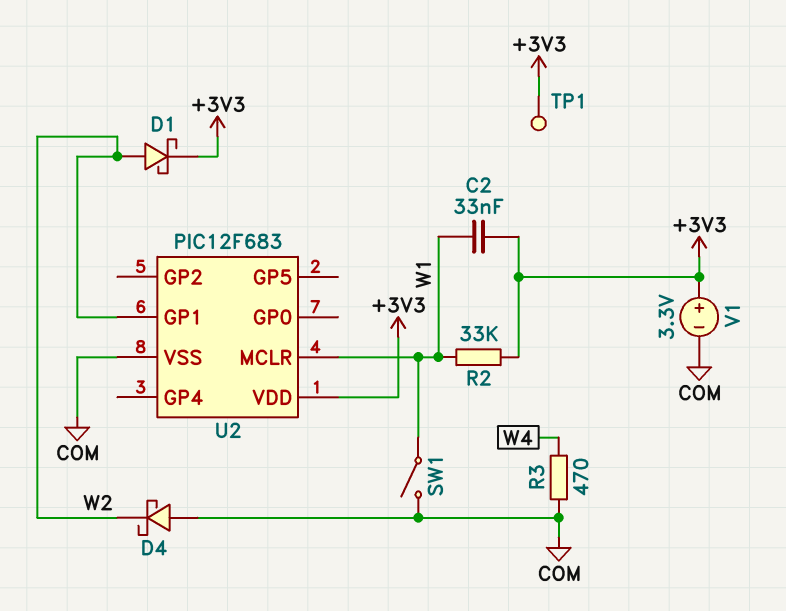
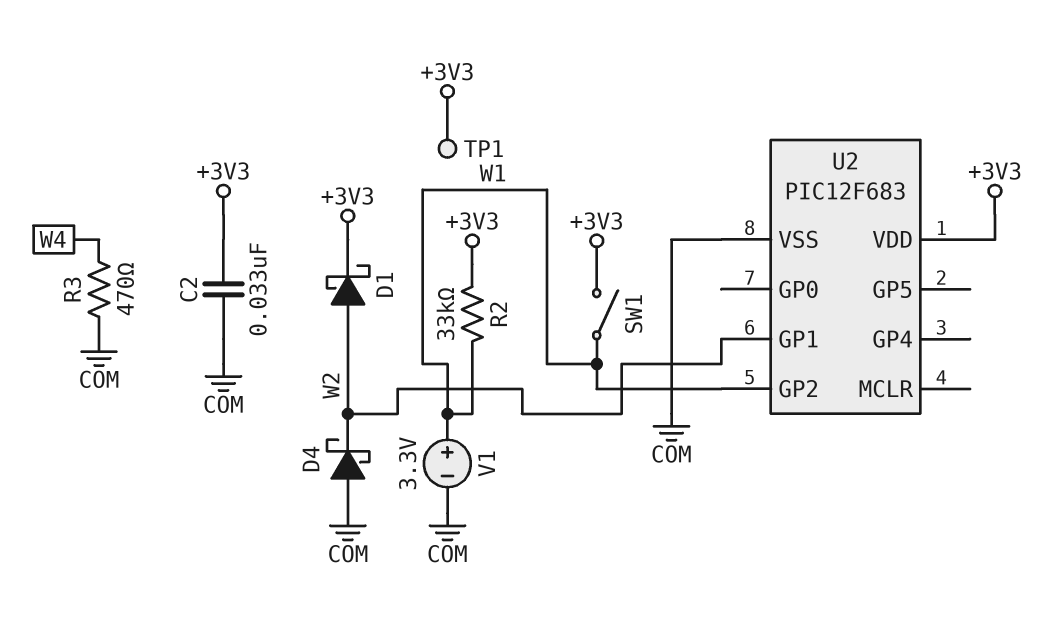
C2: 33nF (+3V3, W1) -> 33nF (+3V3, COM)
SW1: switch (COM, W1) -> switch (+3V3, W1)
U2 pin GP2: none -> W1
U2 pin MCLR: W1 -> none
V1: 3.3V (plus +3V3, minus COM) -> 3.3V (plus W1, minus COM)

